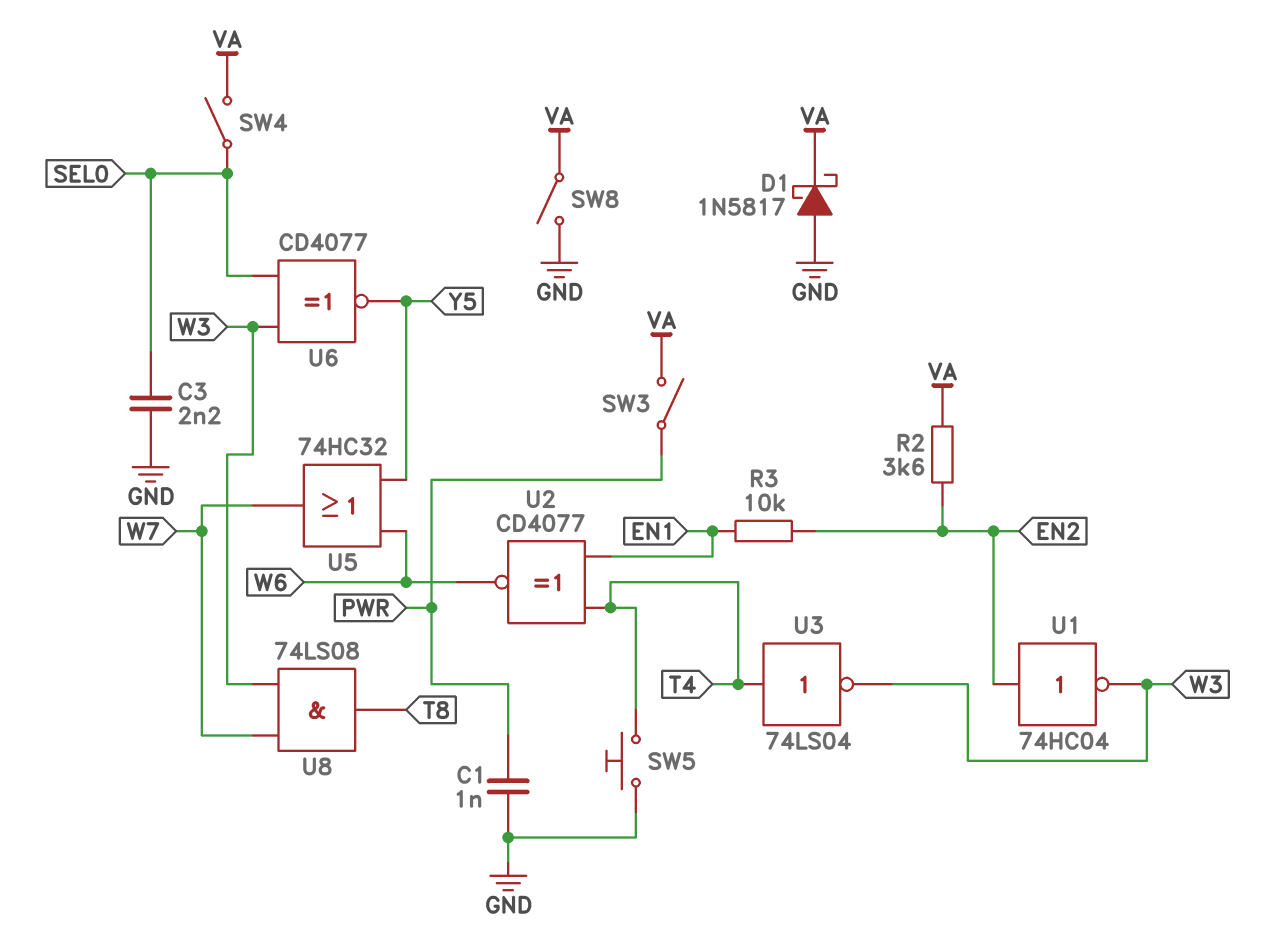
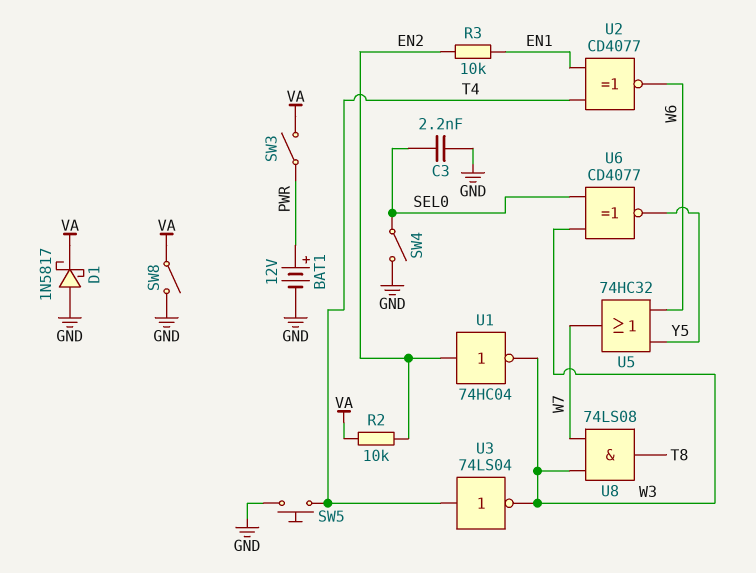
BAT1: none -> 12V (plus PWR, minus GND)
C1: 1nF (GND, PWR) -> none
R2: 3.6k (EN2, VA) -> 10k (EN2, VA)
SW4: switch (SEL0, VA) -> switch (GND, SEL0)

